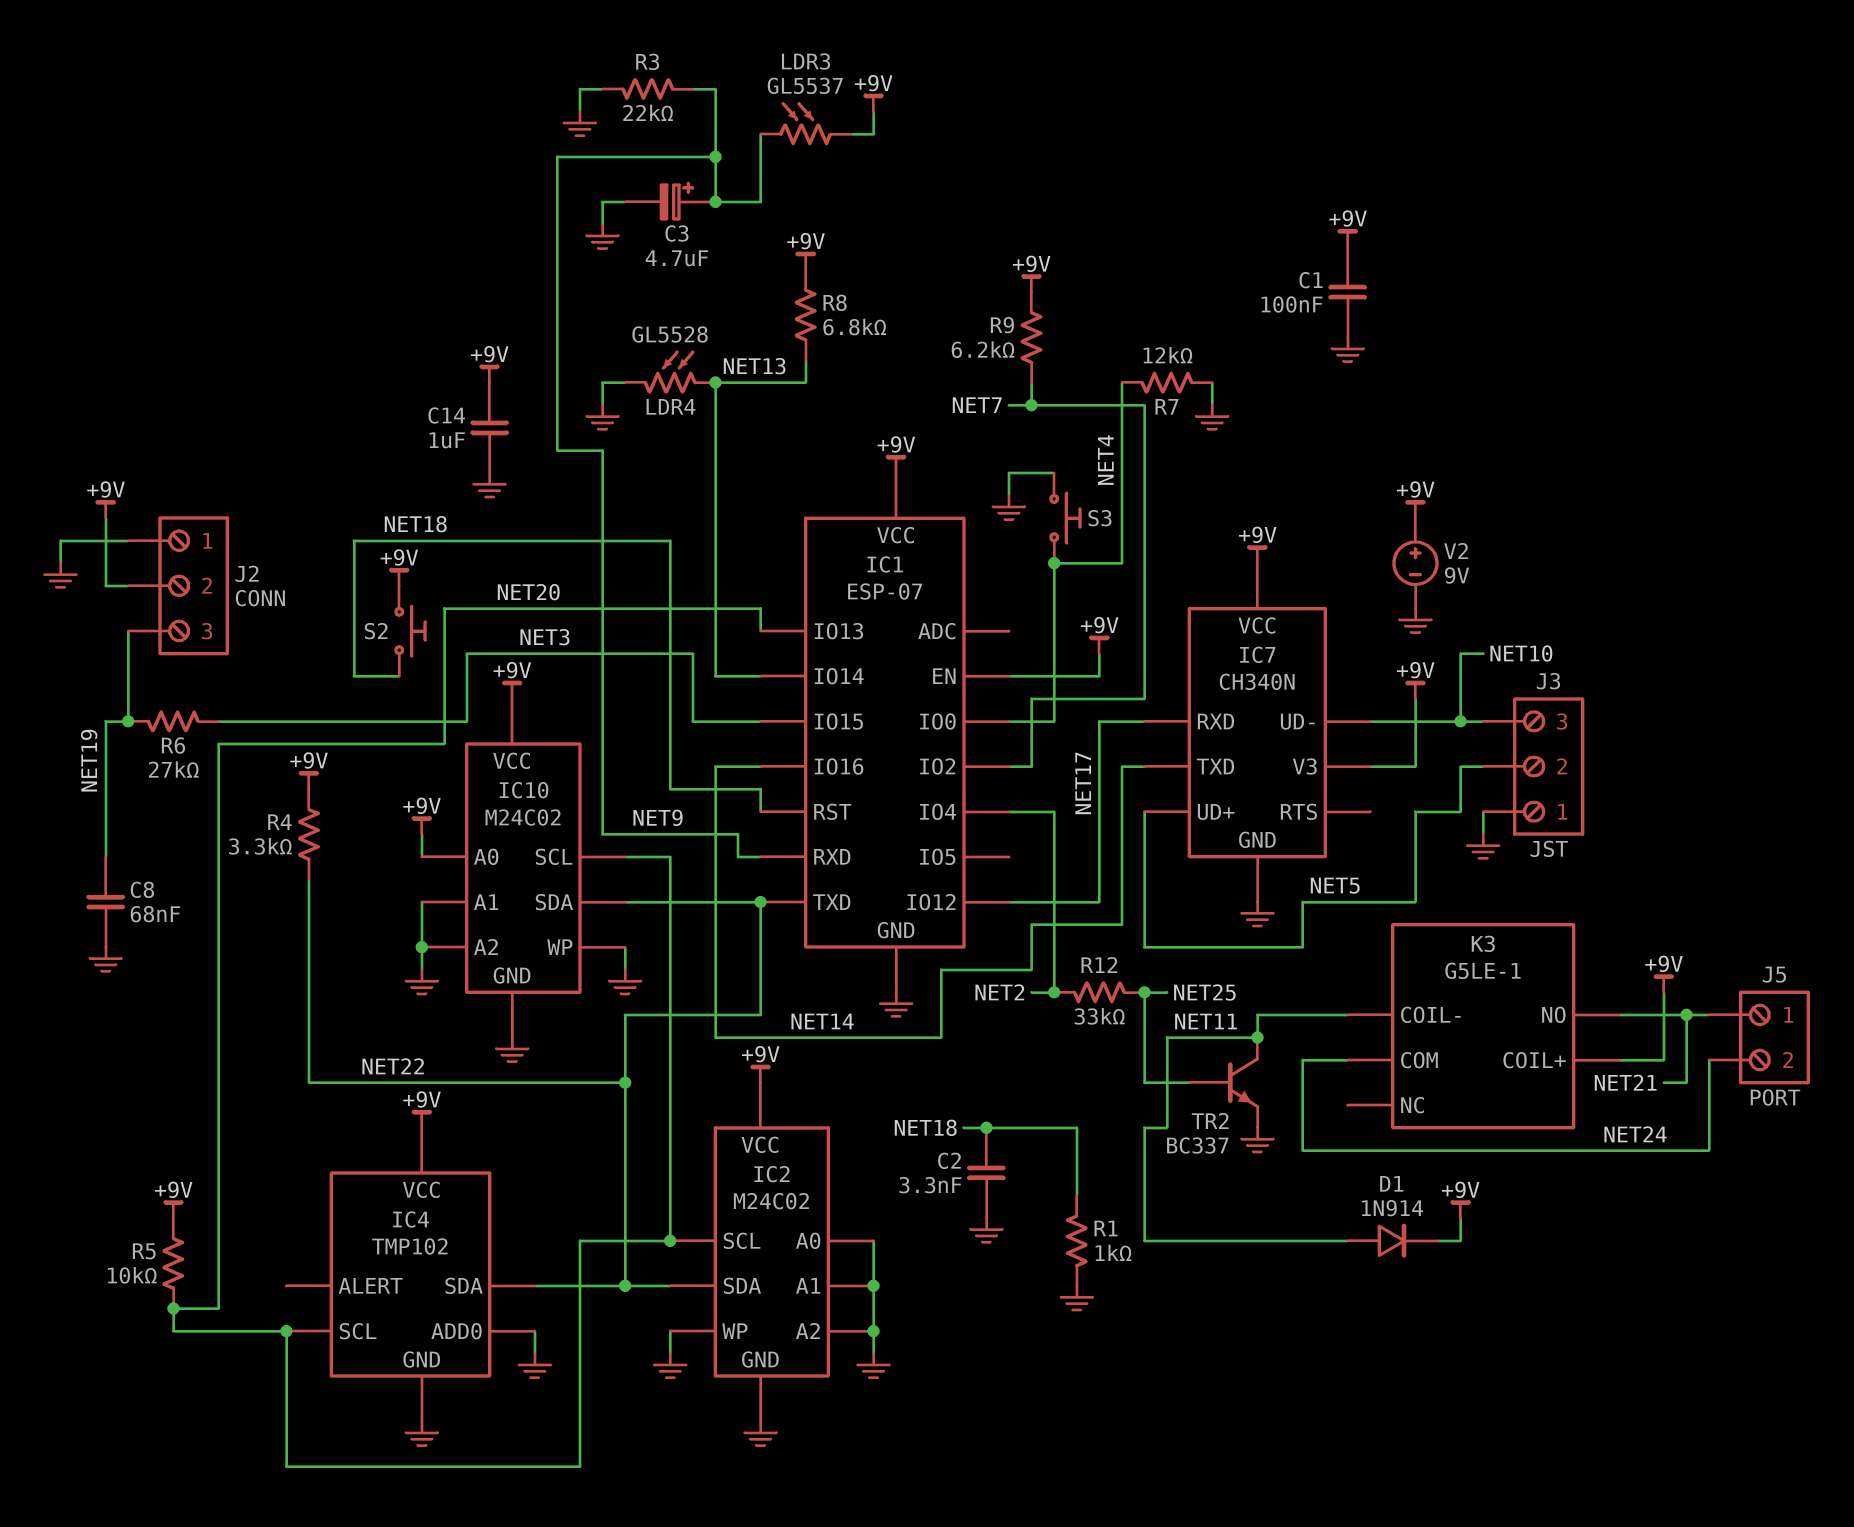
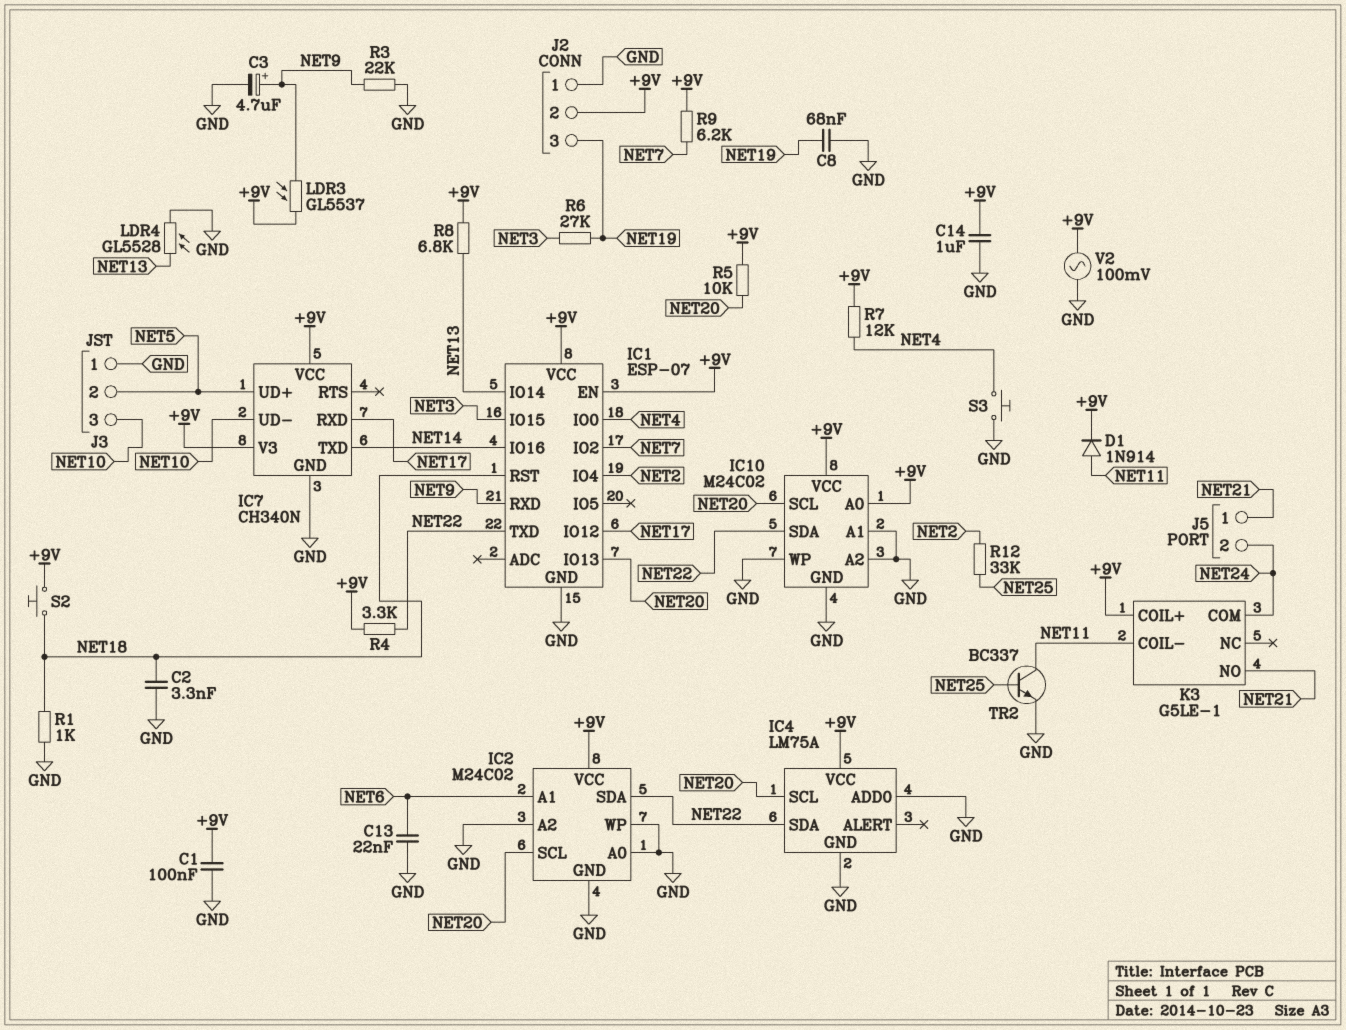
C13: none -> 22nF (GND, NET6)
IC2 pin A1: GND -> NET6
IC4: TMP102 -> LM75A
R7: 12k (GND, NET4) -> 12k (+9V, NET4)
V2: 9V (plus +9V, minus GND) -> AC 100mV (+9V, GND)

